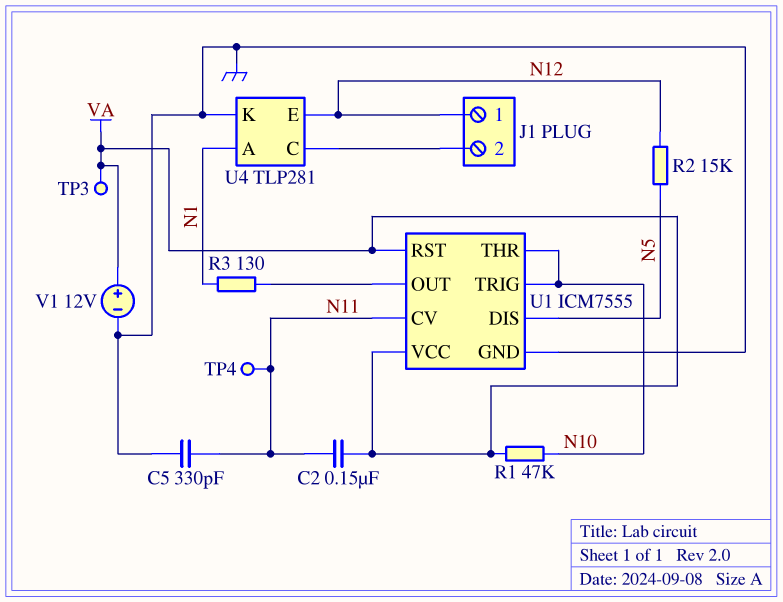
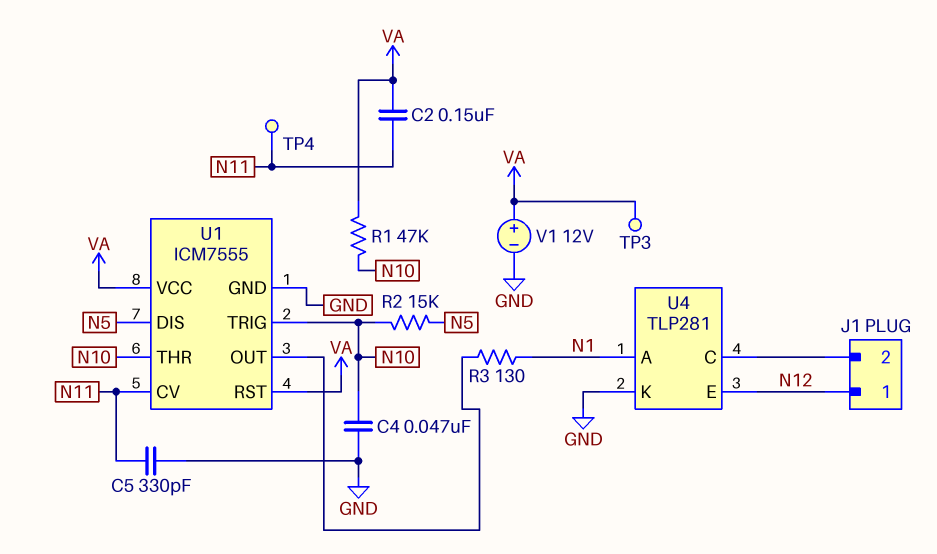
C4: none -> 47nF (GND, N10)
R2: 15k (N5, N12) -> 15k (N5, N10)

